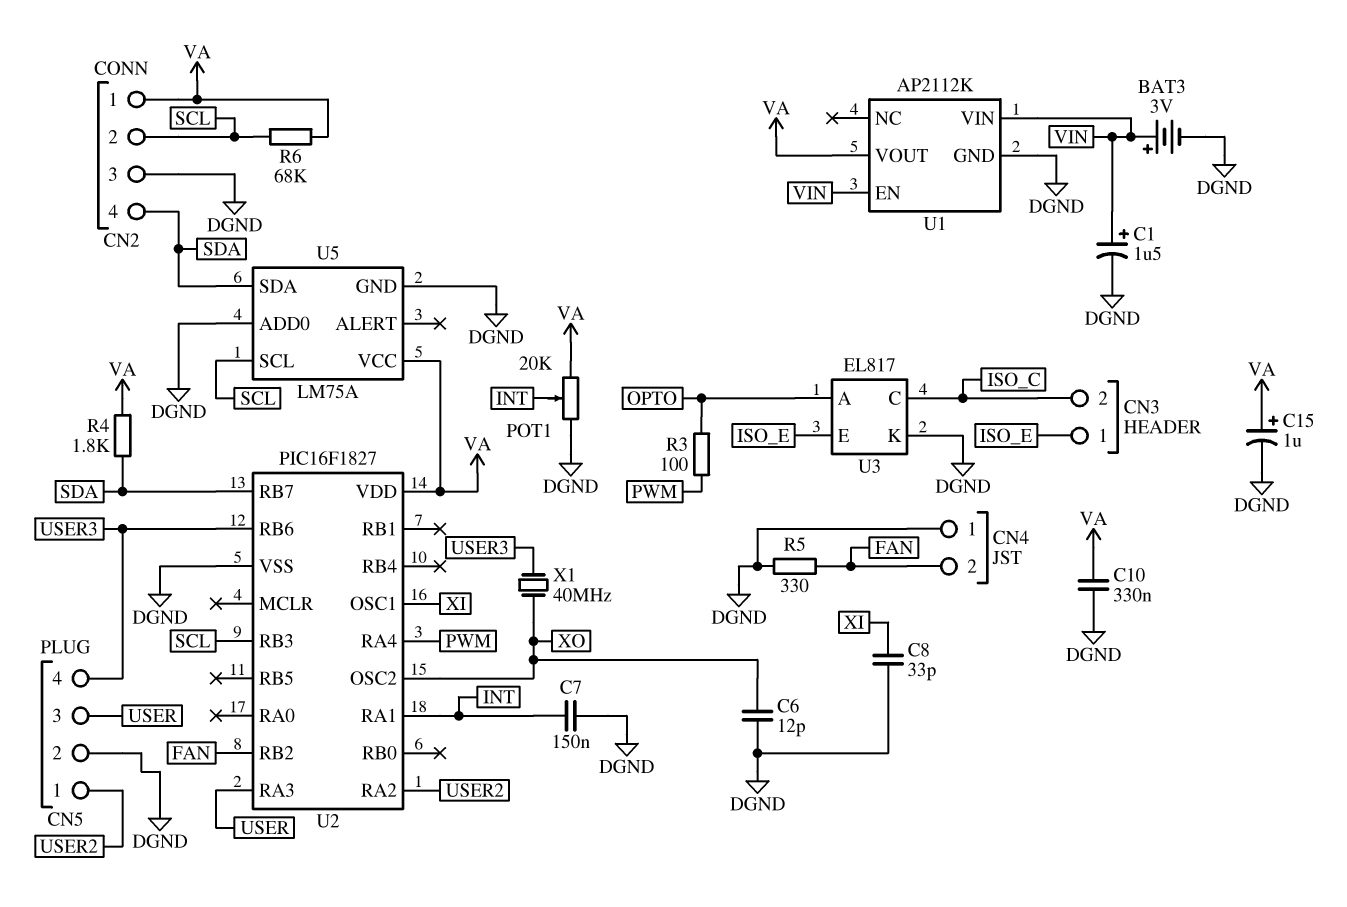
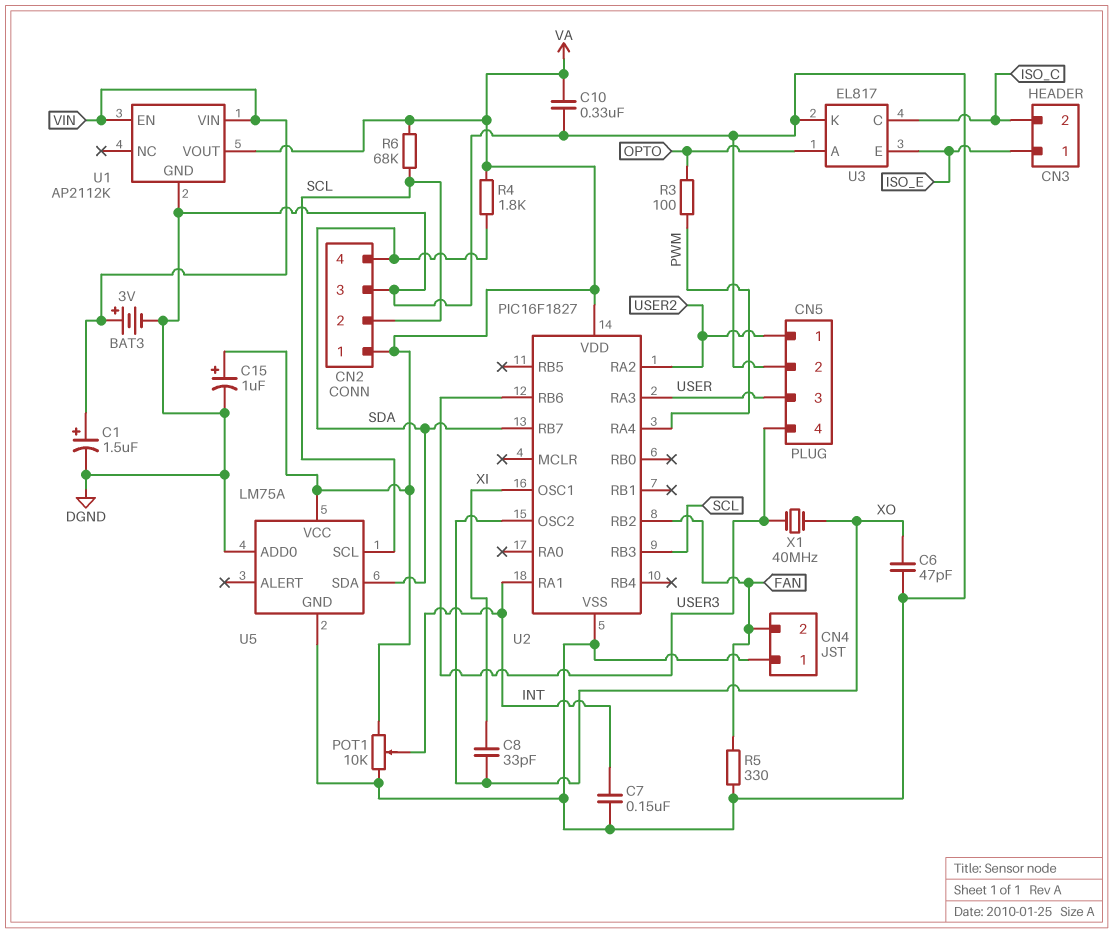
C6: 12pF (DGND, XO) -> 47pF (DGND, XO)
C8: 33pF (DGND, XI) -> 33pF (XI, XO)
POT1: 20k (DGND, VA, wiper INT) -> 10k (DGND, VA, wiper INT)

